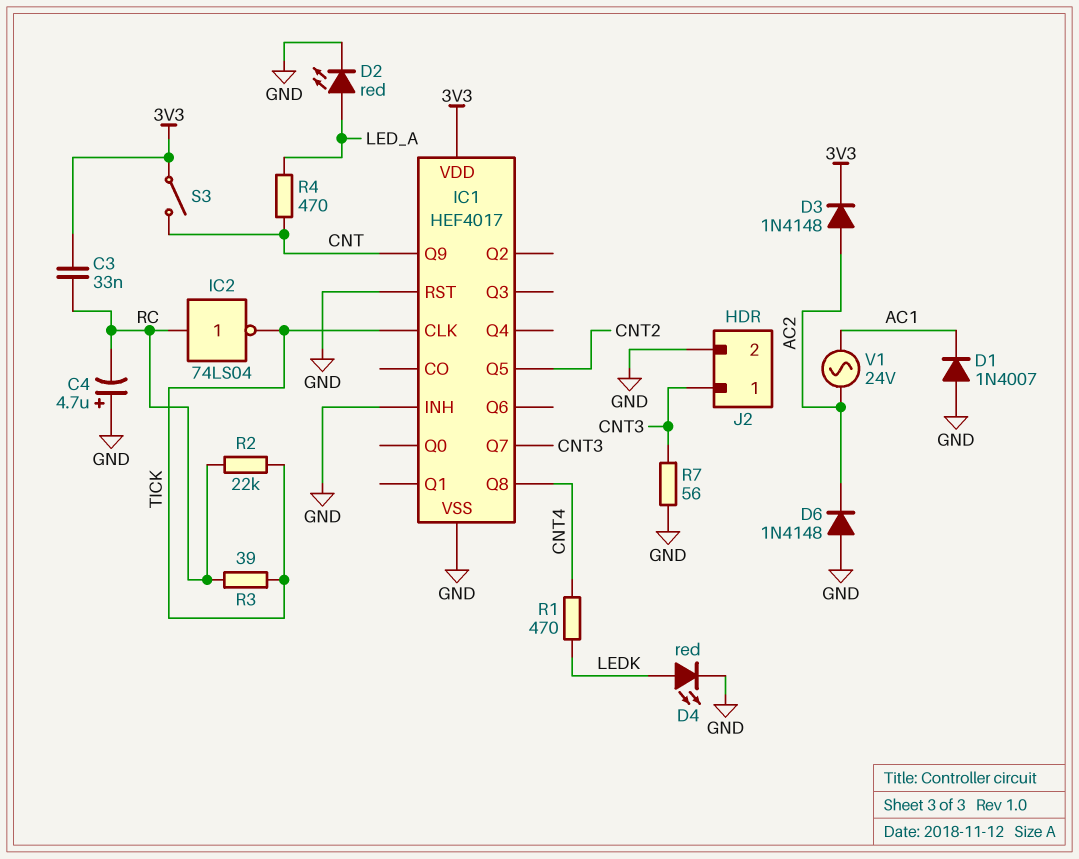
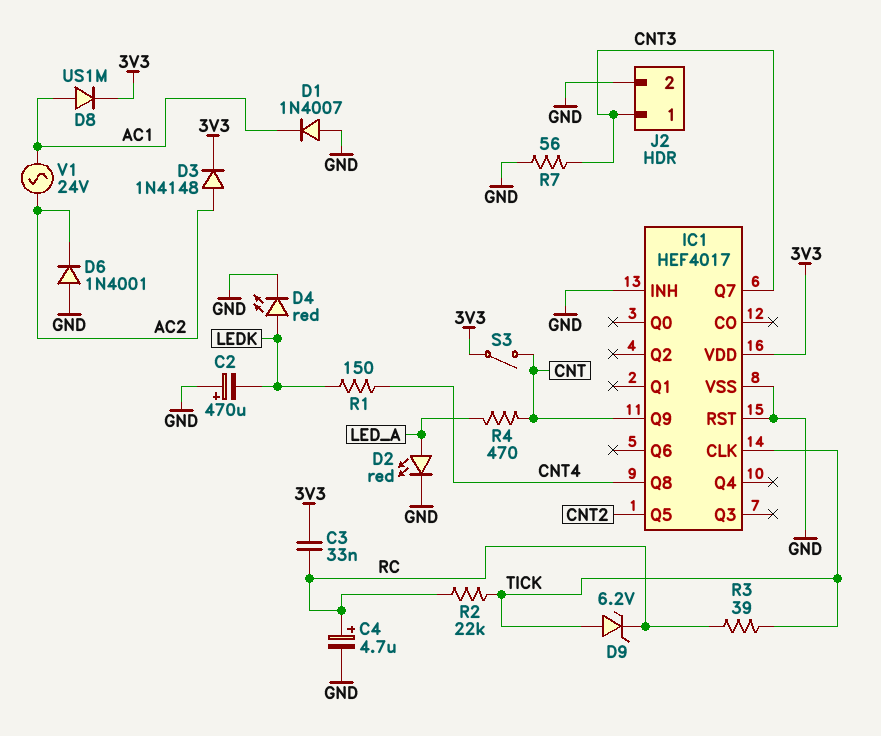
C2: none -> 470uF (plus GND, minus LEDK)
C4: 4.7uF (plus GND, minus RC) -> 4.7uF (plus RC, minus GND)
D6: diode 1N4148 (A GND, K AC2) -> diode 1N4001 (A GND, K AC2)
D8: none -> diode US1M (A AC1, K 3V3)
D9: none -> zener 6.2V (A TICK, K RC)
IC2: NOT 74LS04 (in RC, out TICK) -> none
R1: 470 (CNT4, LEDK) -> 150 (CNT4, LEDK)

